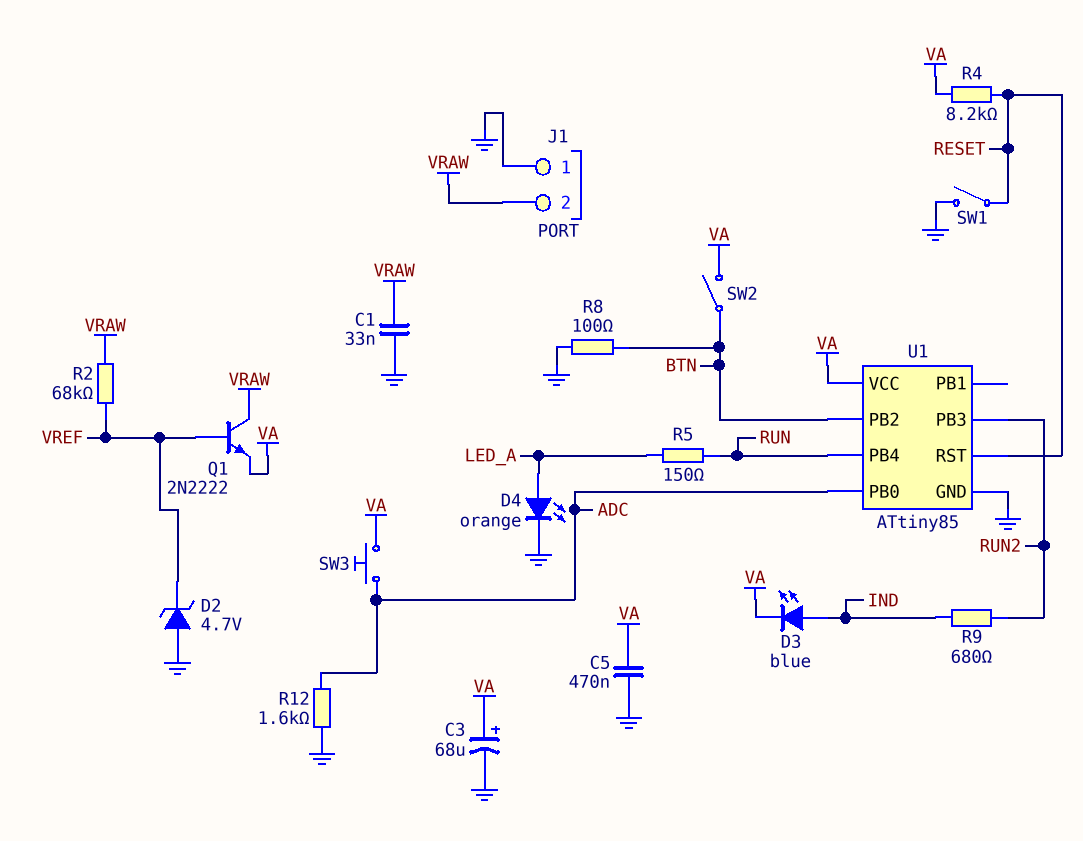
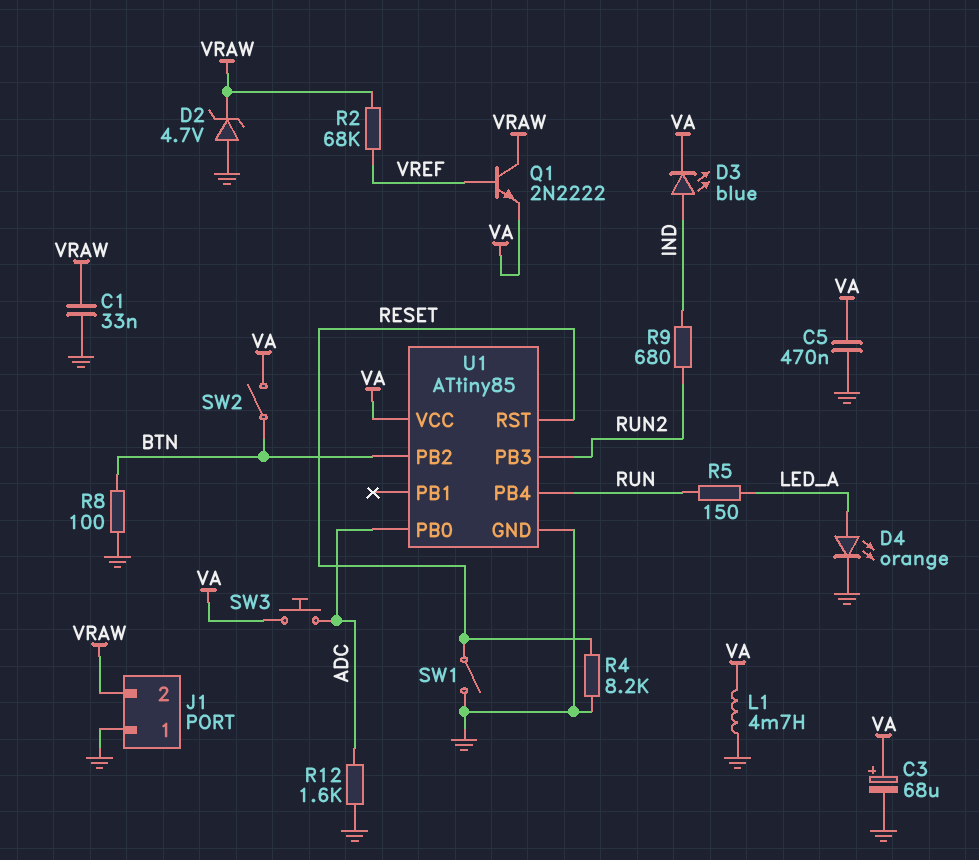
D2: zener 4.7V (A GND, K VREF) -> zener 4.7V (A GND, K VRAW)
L1: none -> 4.7mH (GND, VA)
R4: 8.2k (RESET, VA) -> 8.2k (GND, RESET)

